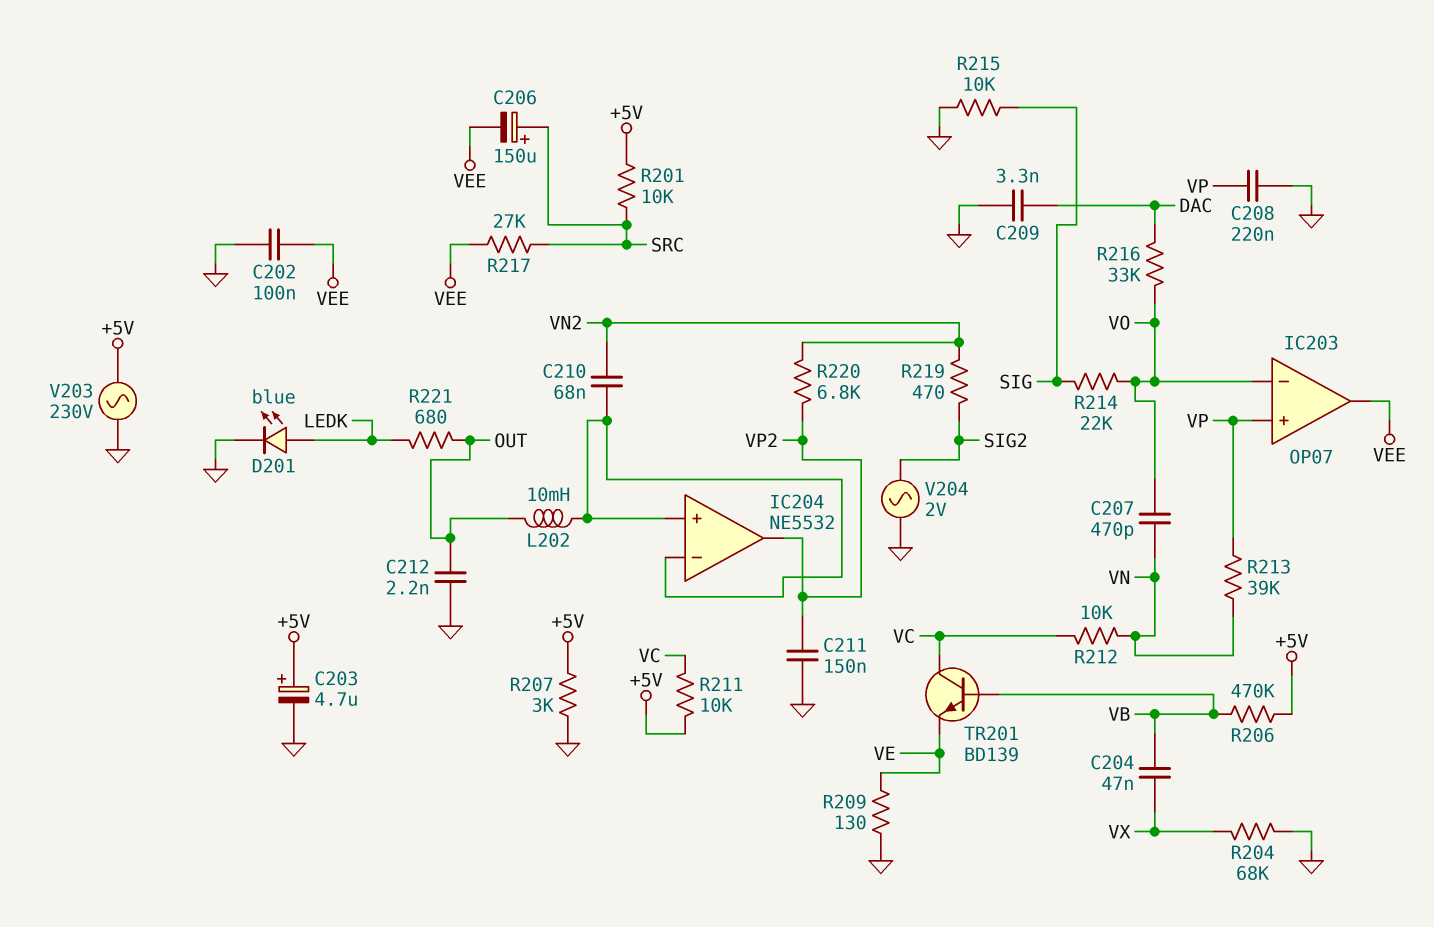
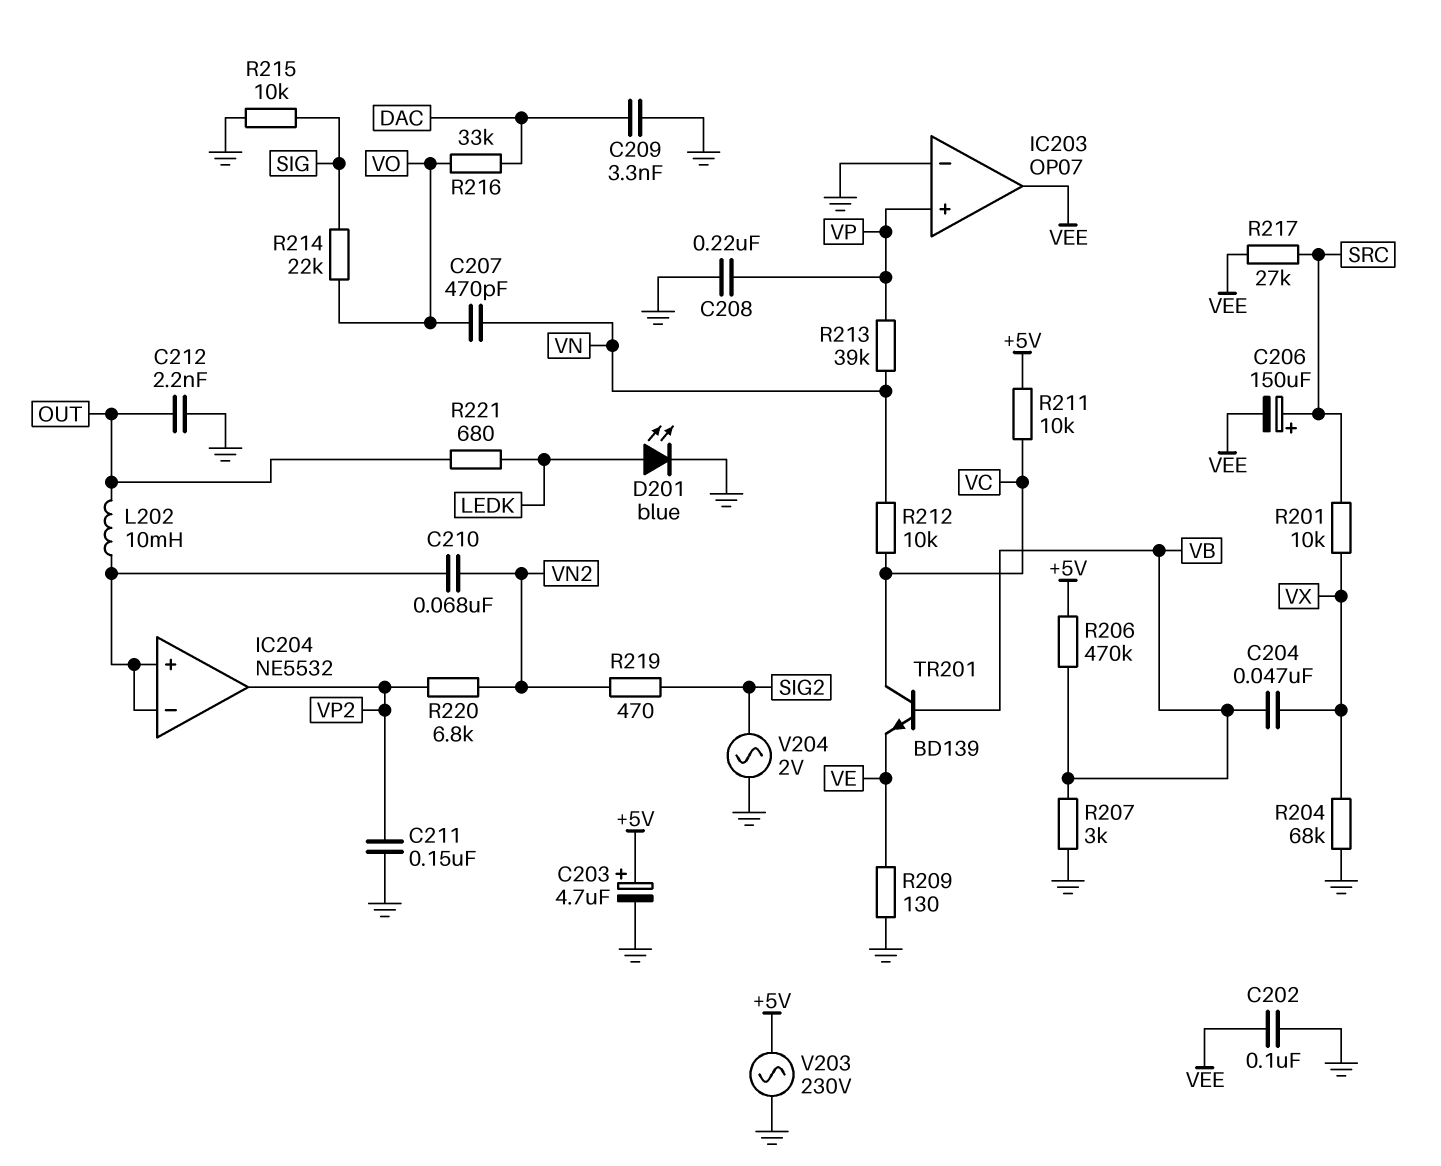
IC203 pin in-: VO -> GND
R201: 10k (+5V, SRC) -> 10k (SRC, VX)
R207: 3k (+5V, GND) -> 3k (GND, VB)

